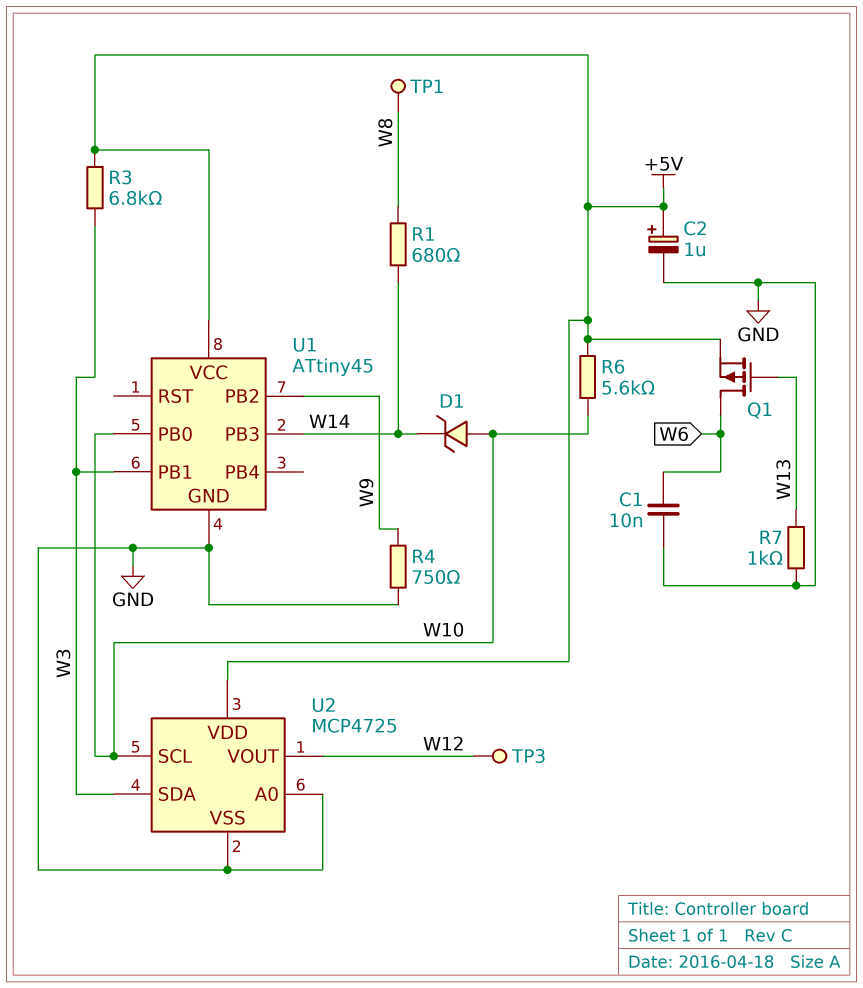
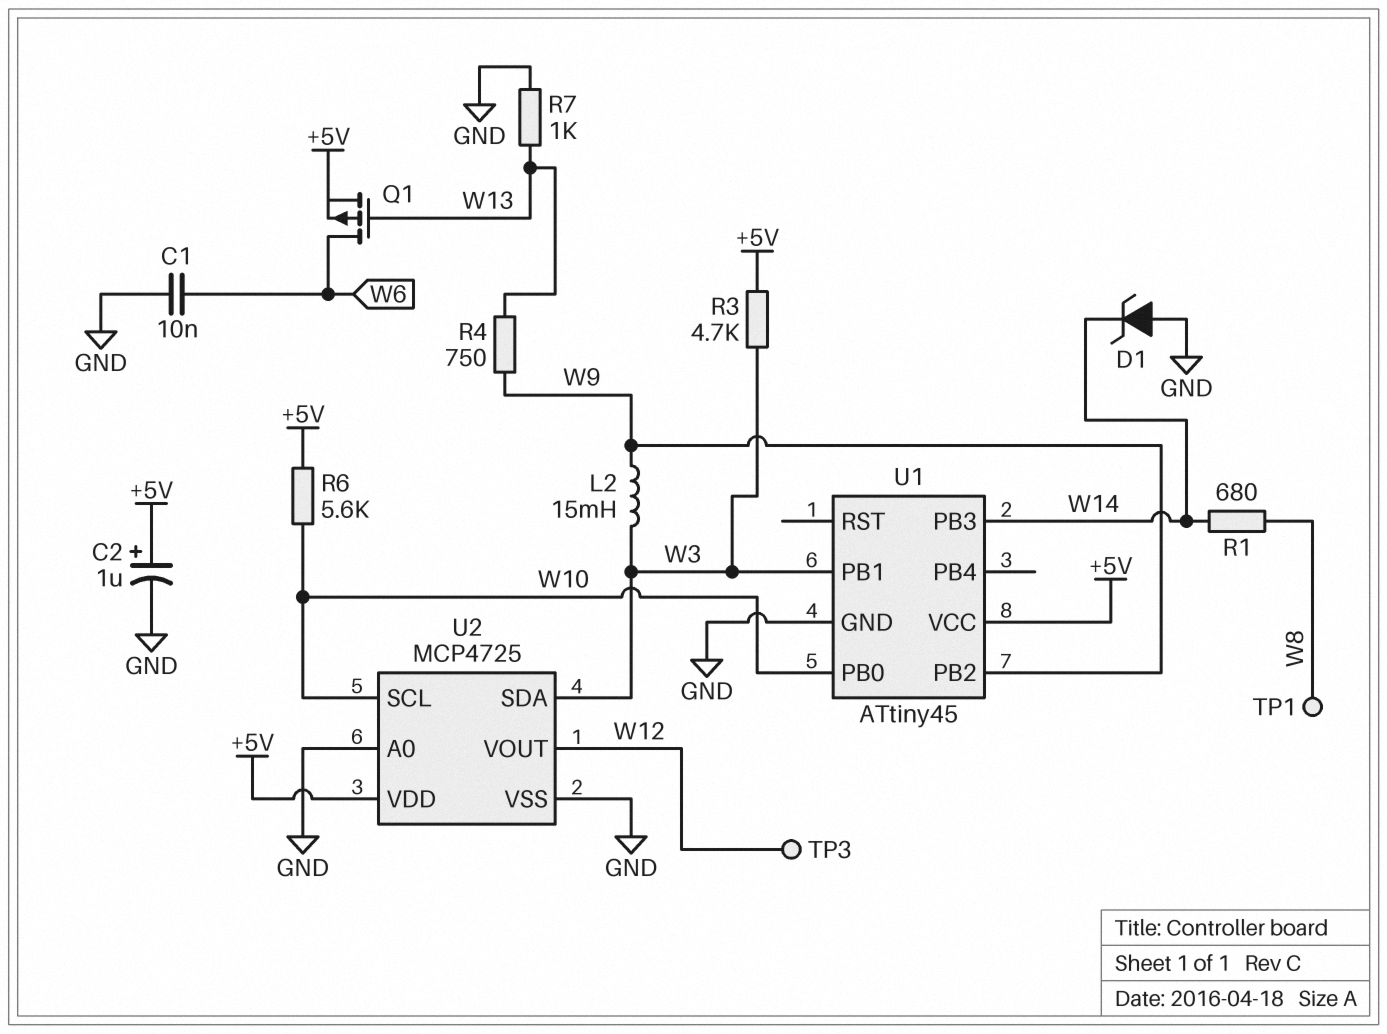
D1: zener (A W10, K W14) -> zener (A GND, K W14)
L2: none -> 15mH (W3, W9)
R3: 6.8k (+5V, W3) -> 4.7k (+5V, W3)
R4: 750 (GND, W9) -> 750 (W9, W13)

